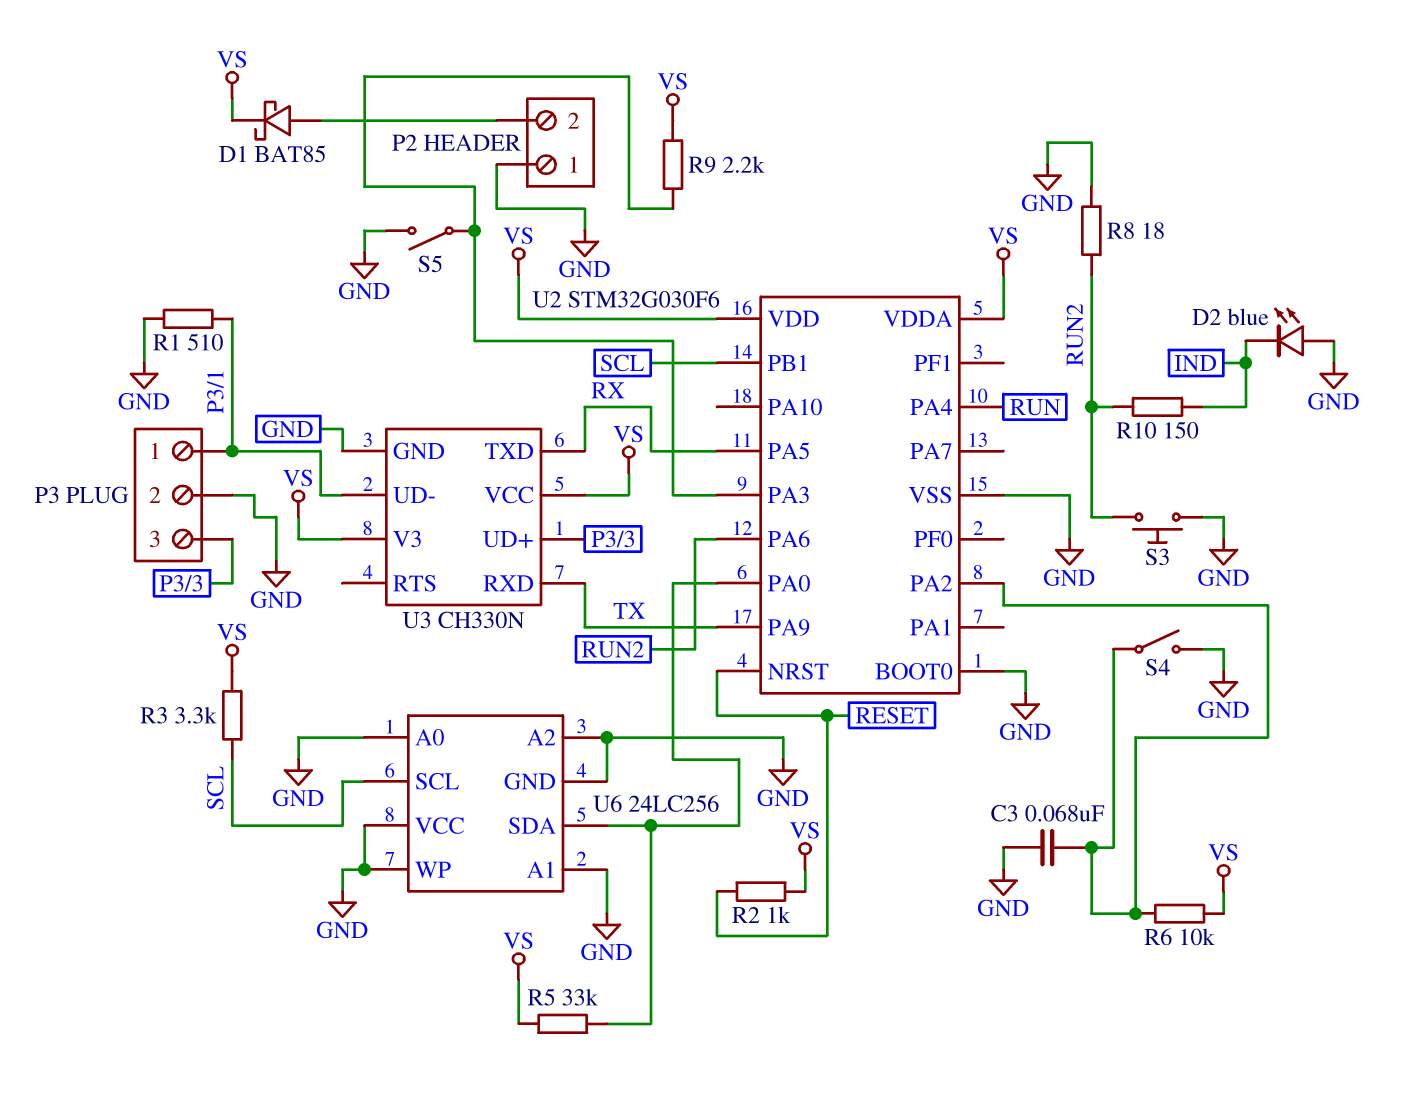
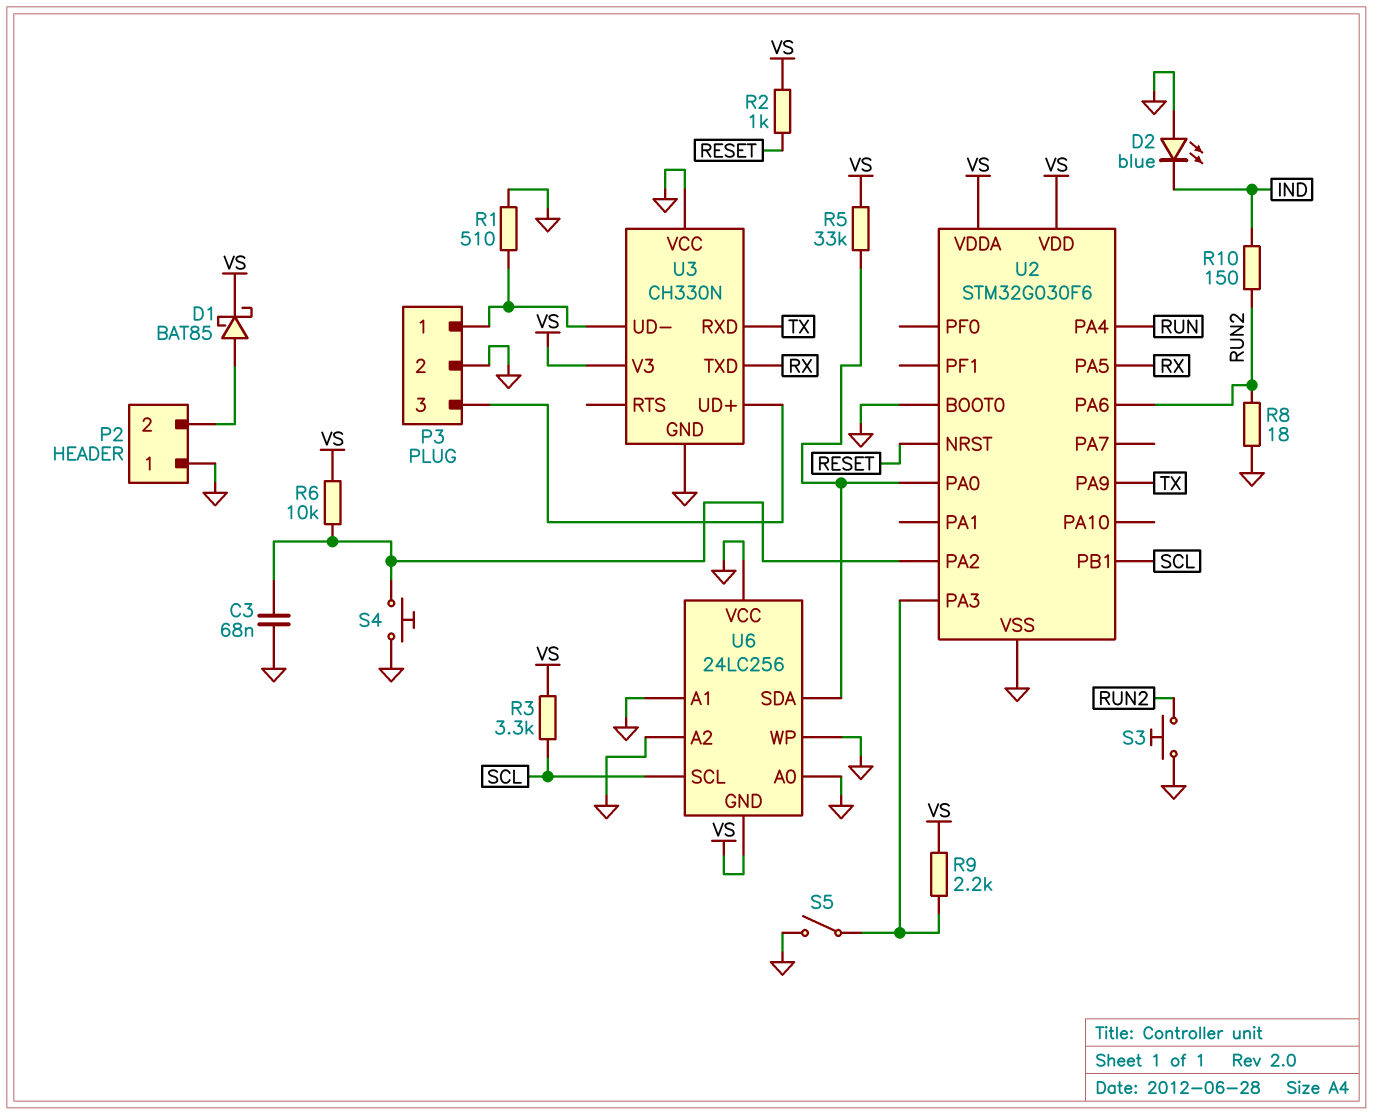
S4: switch (GND, U2/PA2) -> button (GND, U2/PA2)
U3 pin VCC: VS -> GND
U6 pin GND: GND -> VS

